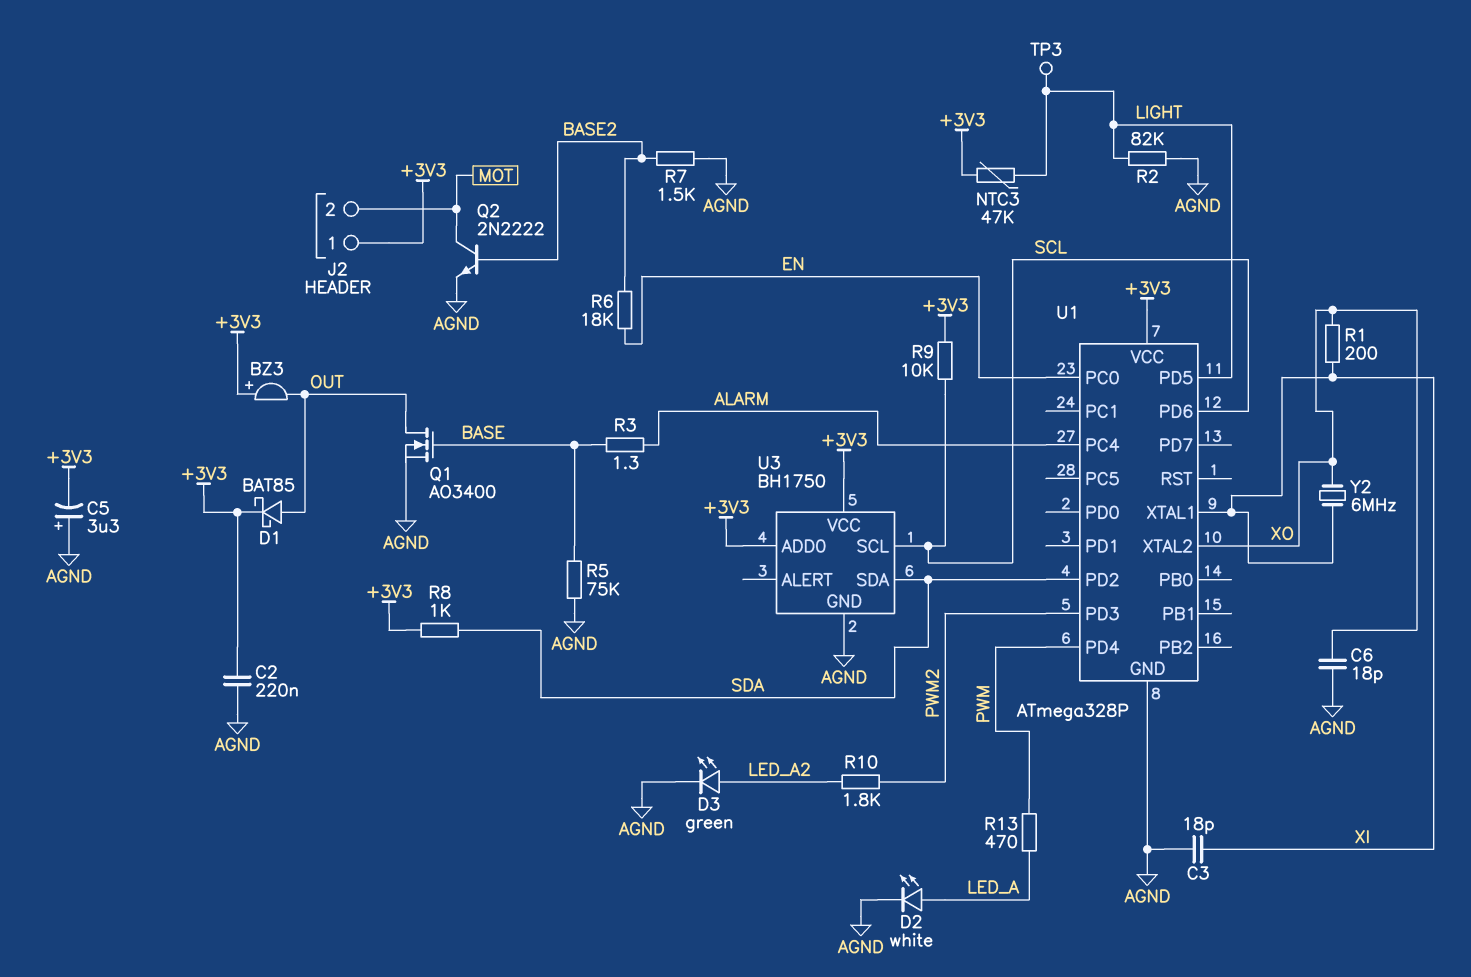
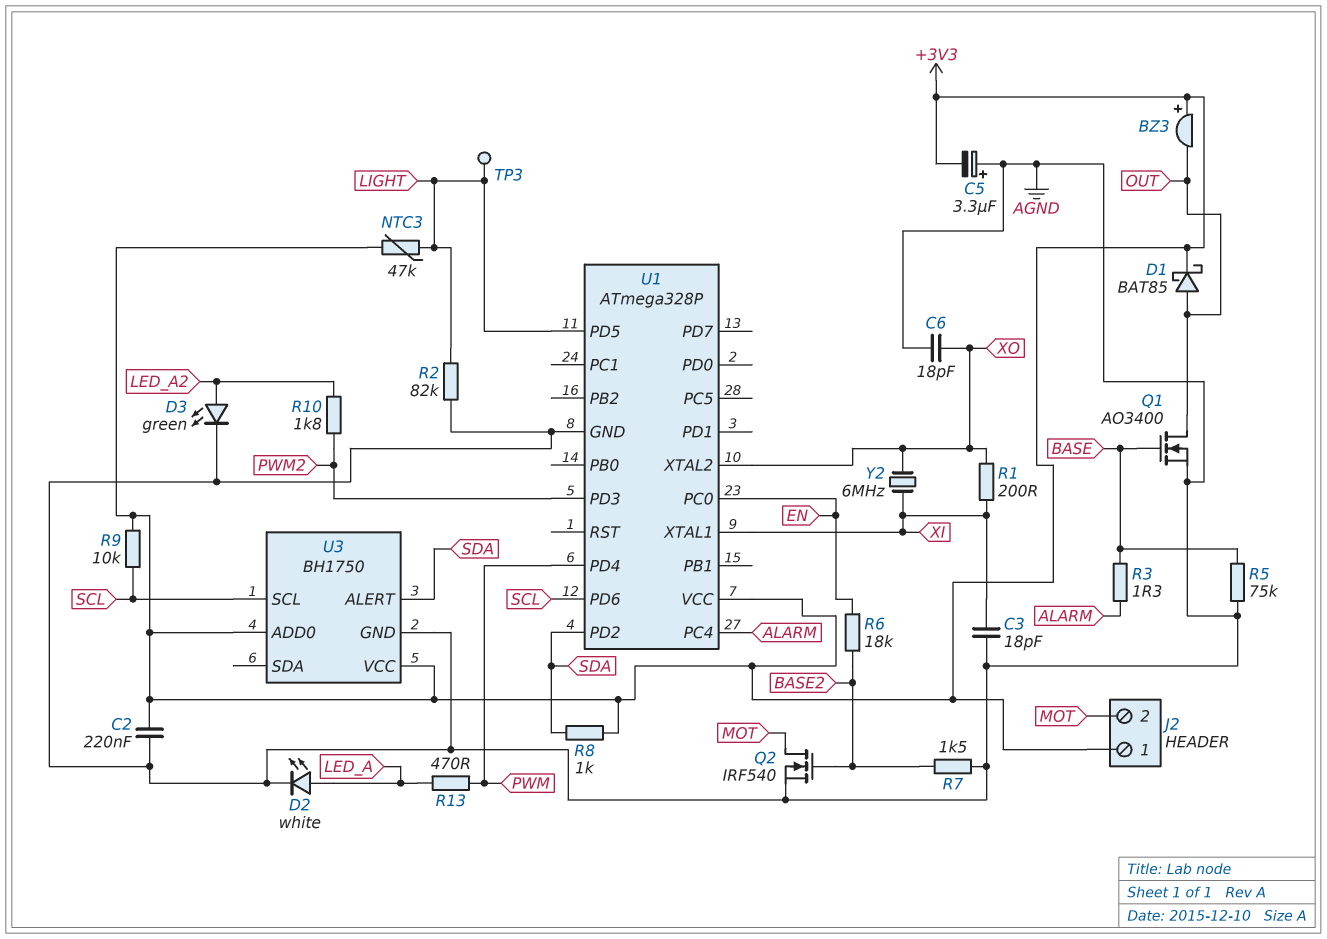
Q2: NPN 2N2222 (B BASE2, C MOT, E AGND) -> NMOS IRF540 (G BASE2, D MOT, S AGND)
U3 pin ALERT: none -> SDA
U3 pin SDA: SDA -> none

